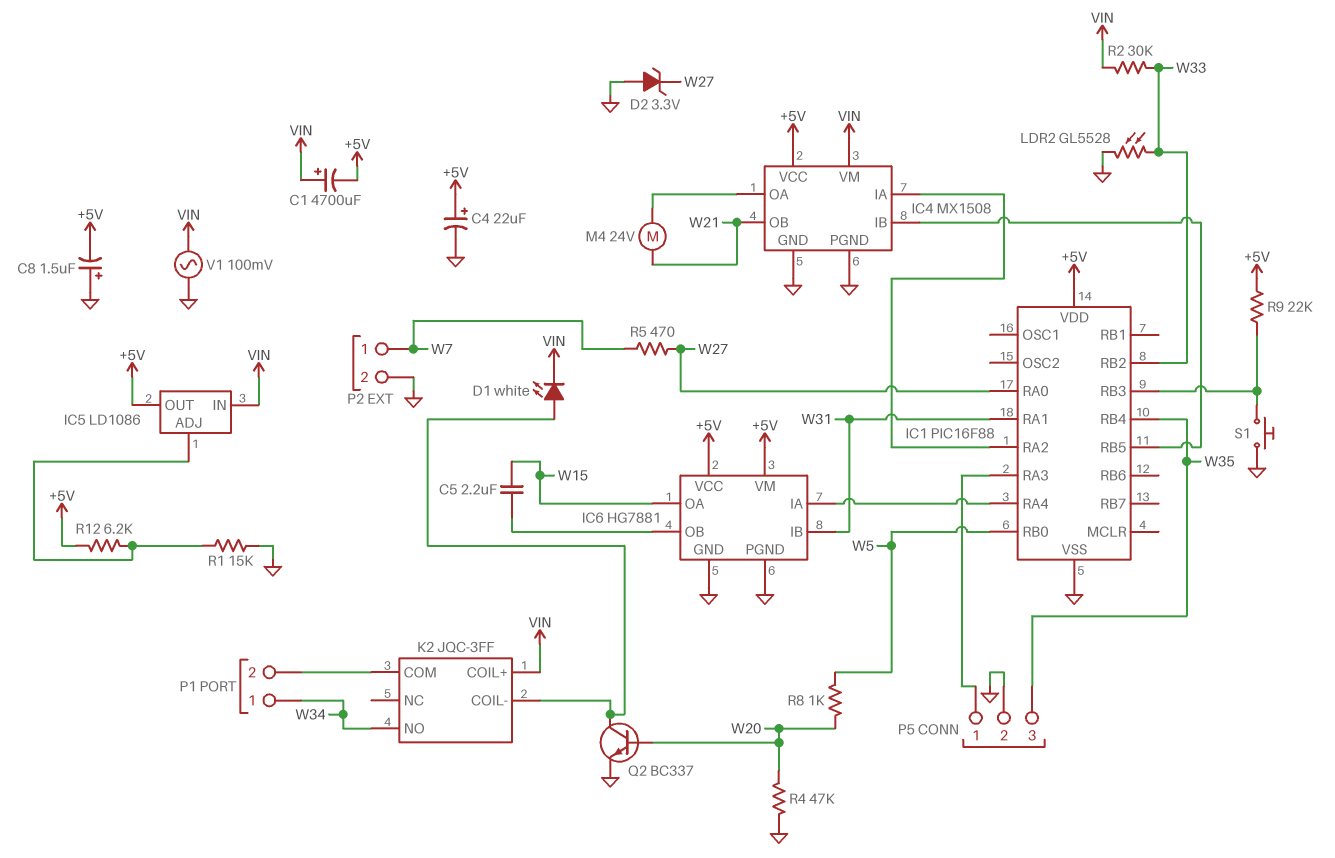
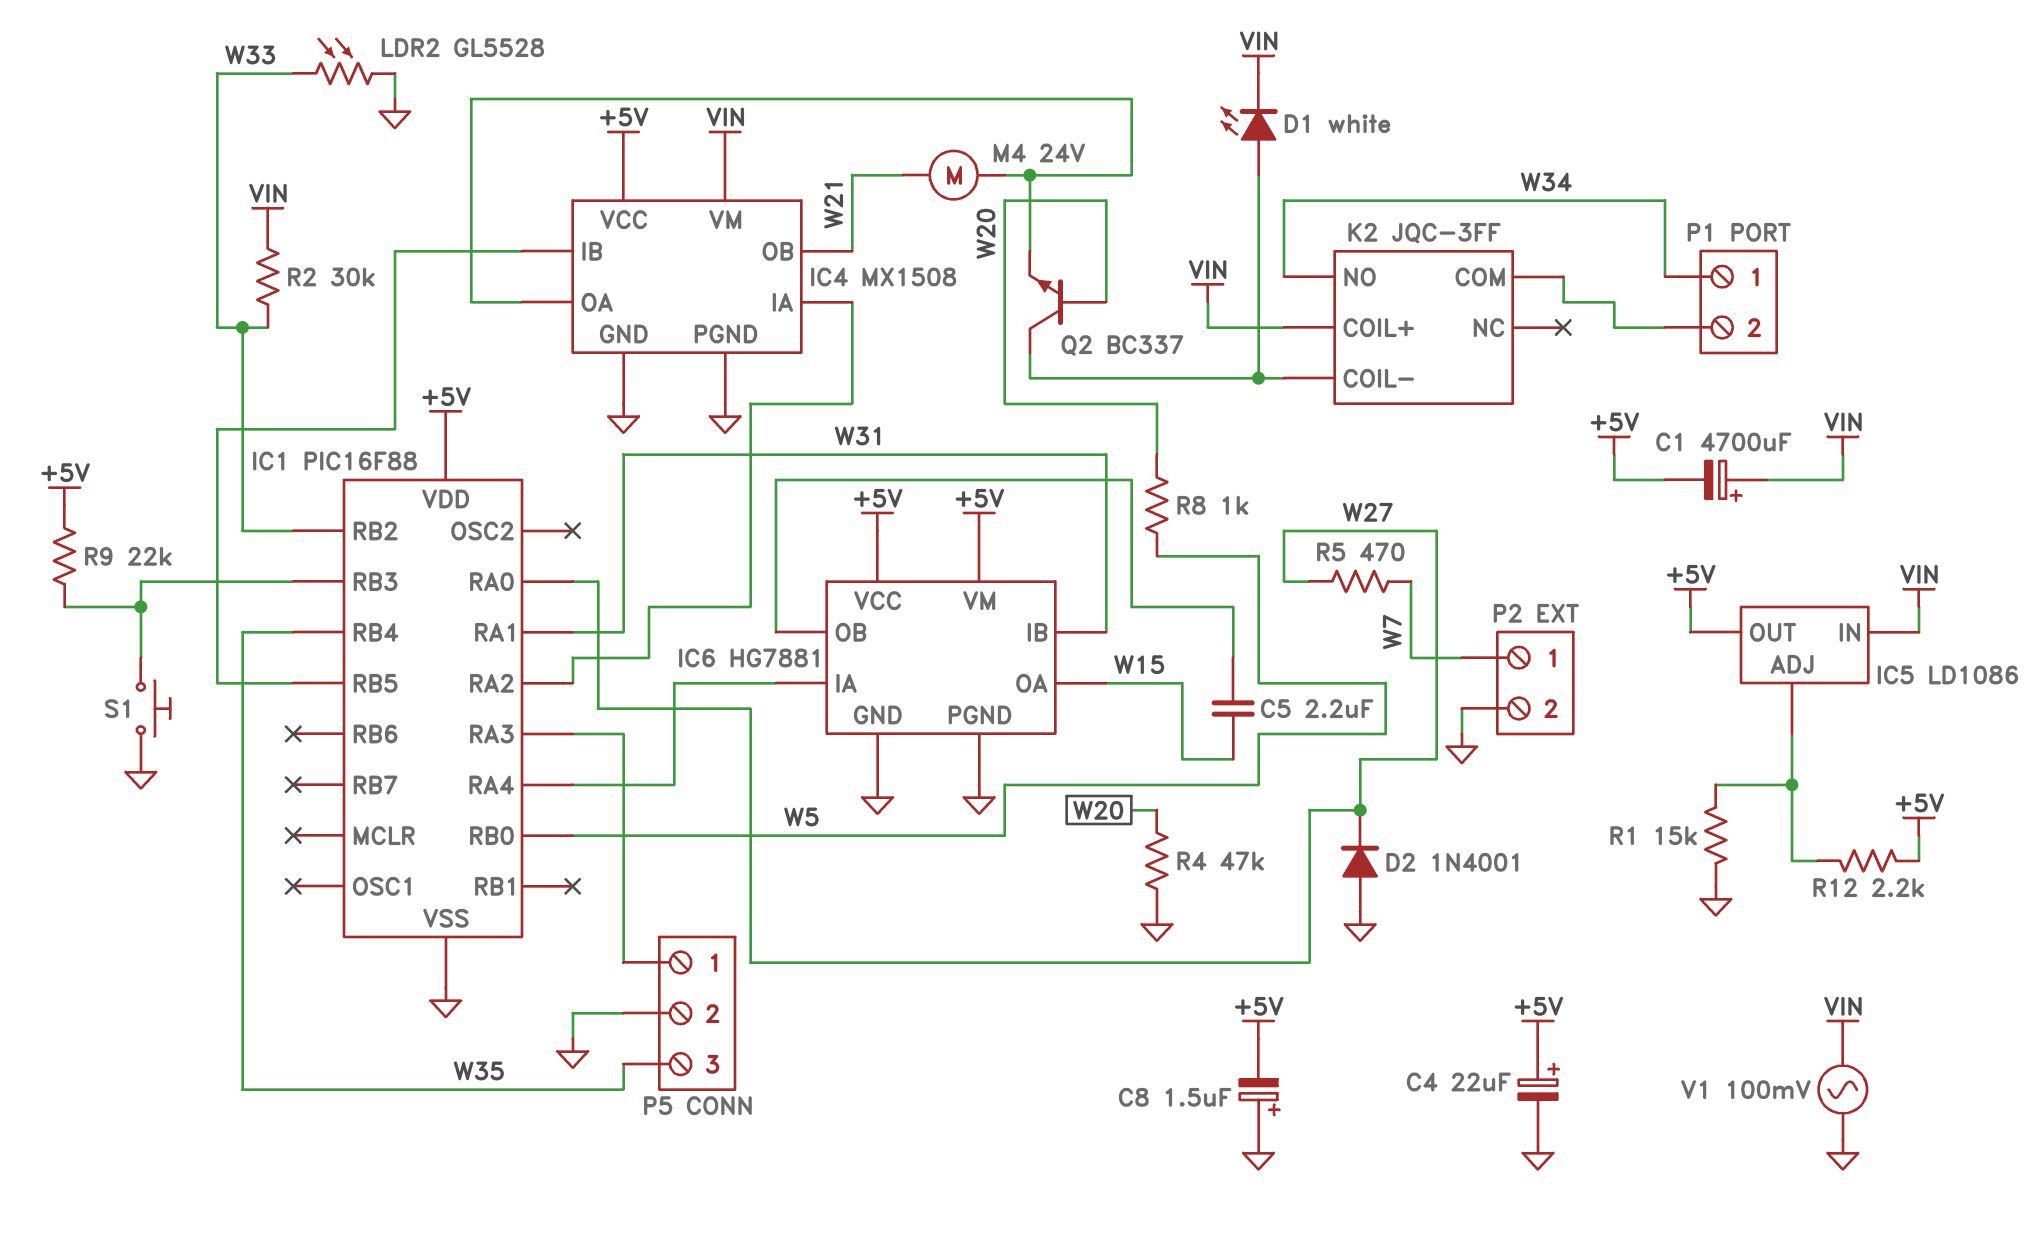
D2: zener 3.3V (A GND, K W27) -> diode 1N4001 (A GND, K W27)
Q2: NPN BC337 (B W20, C K2/COIL-, E GND) -> NPN BC337 (B W20, C K2/COIL-, E IC4/OA)
R12: 6.2k (+5V, IC5/ADJ) -> 2.2k (+5V, IC5/ADJ)

